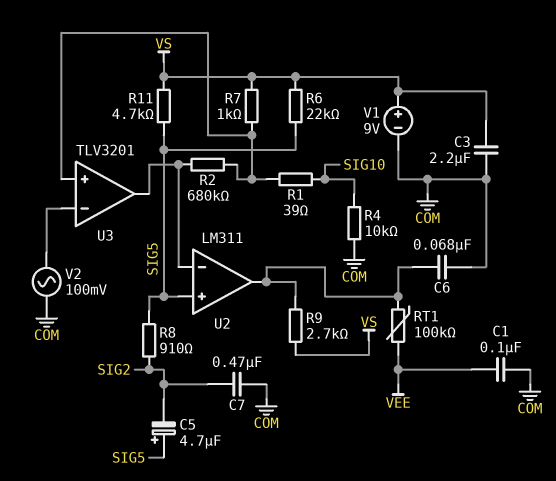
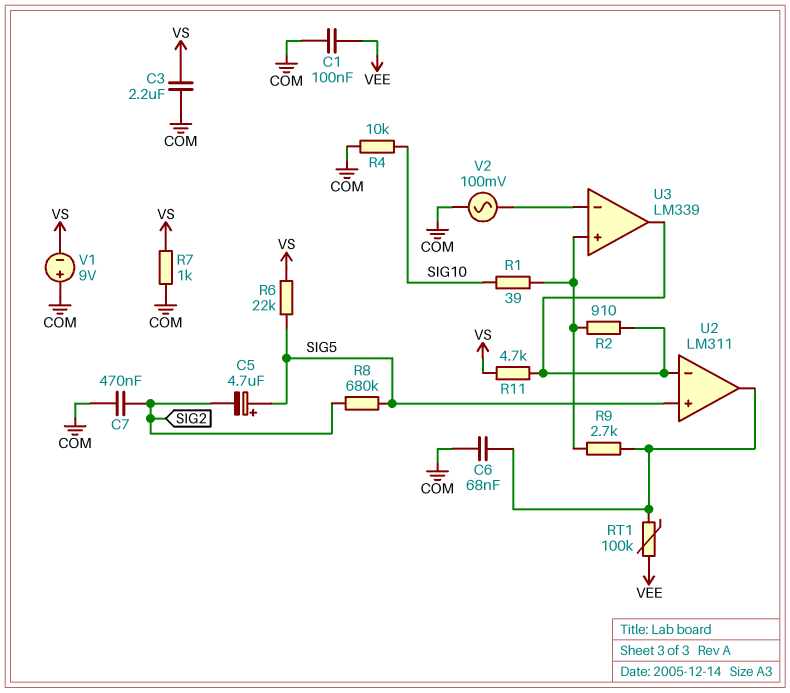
R2: 680k (U2/in-, U3/in+) -> 910 (U2/in-, U3/in+)
R7: 1k (U3/in+, VS) -> 1k (COM, VS)
R8: 910 (SIG2, SIG5) -> 680k (SIG2, SIG5)
R9: 2.7k (U2/out, VS) -> 2.7k (U2/out, U3/in+)
R11: 4.7k (SIG5, VS) -> 4.7k (U2/in-, VS)
U3: TLV3201 -> LM339
V1: 9V (plus VS, minus COM) -> 9V (plus COM, minus VS)

